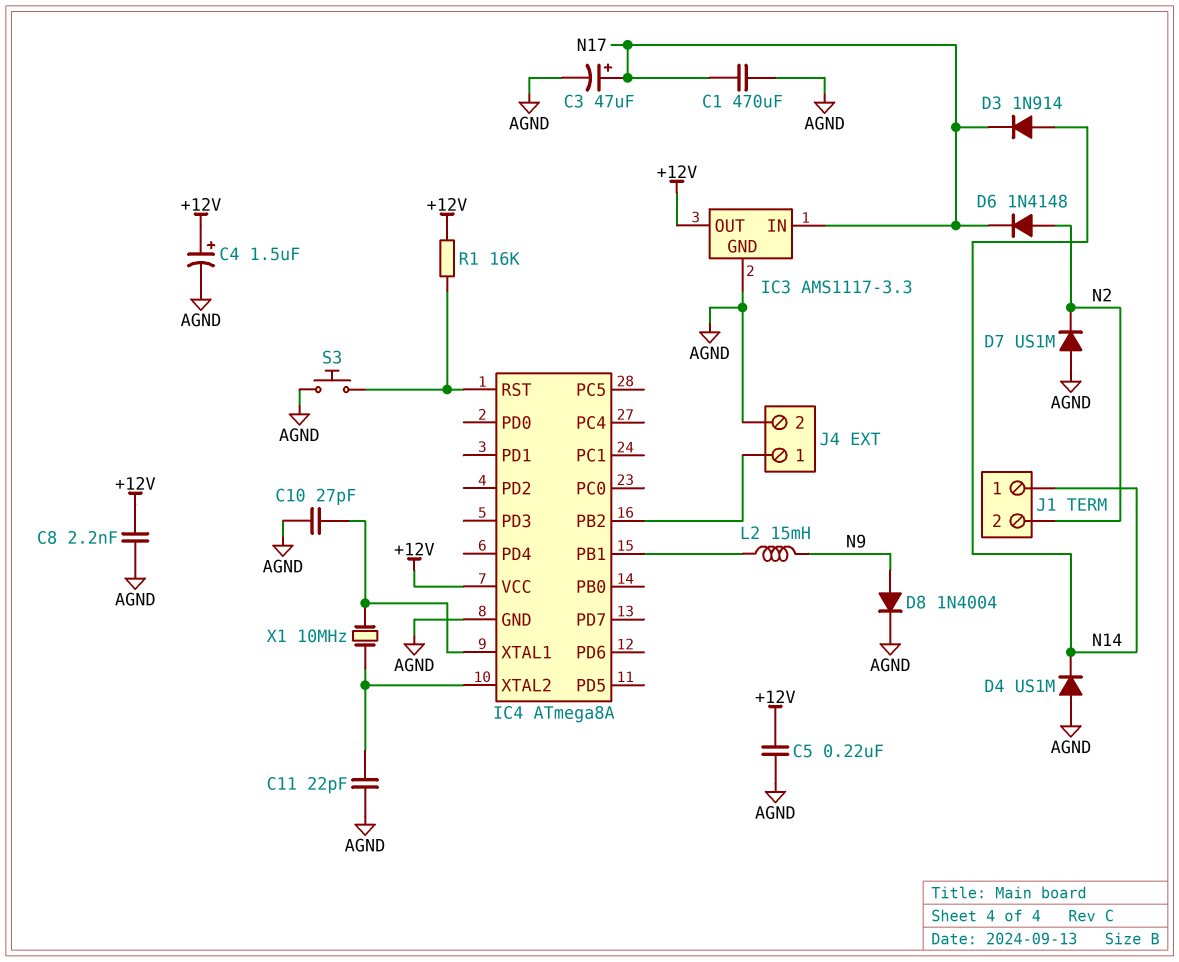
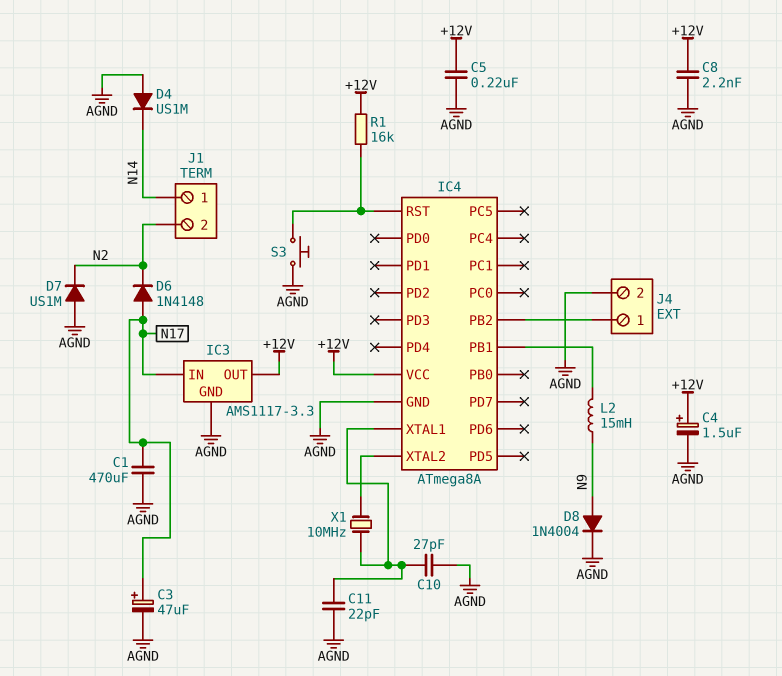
C11: 22pF (AGND, IC4/XTAL2) -> 22pF (AGND, IC4/XTAL1)
D3: diode 1N914 (A N14, K N17) -> none
D6: diode 1N4148 (A N2, K N17) -> diode 1N4148 (A N17, K N2)

